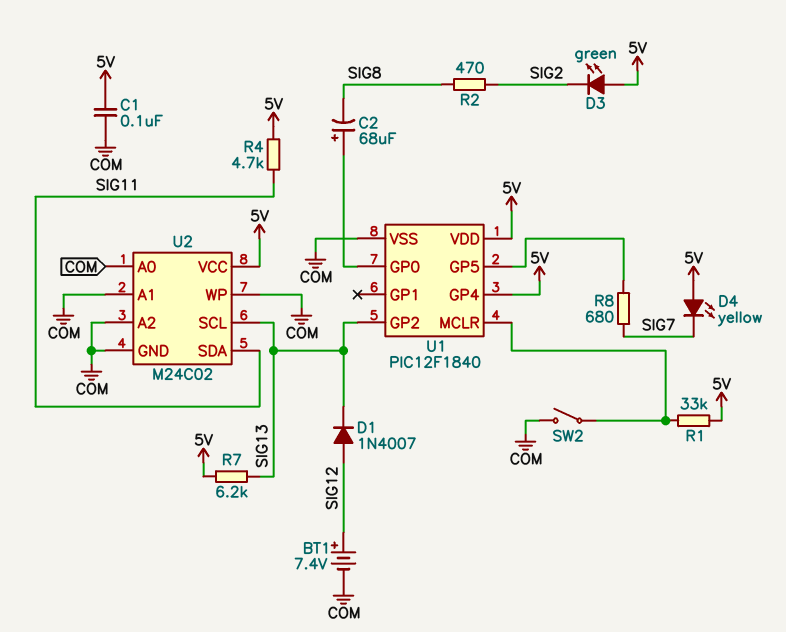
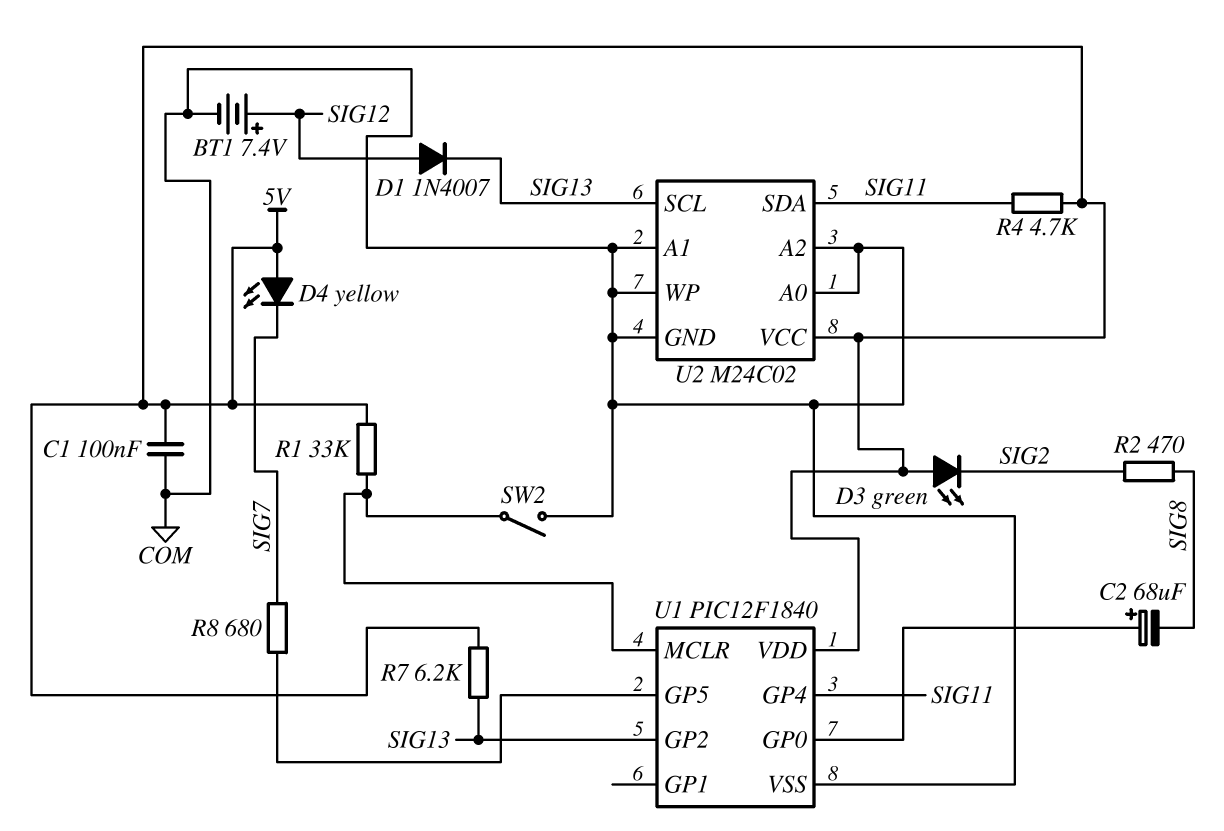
U1 pin GP4: 5V -> SIG11

